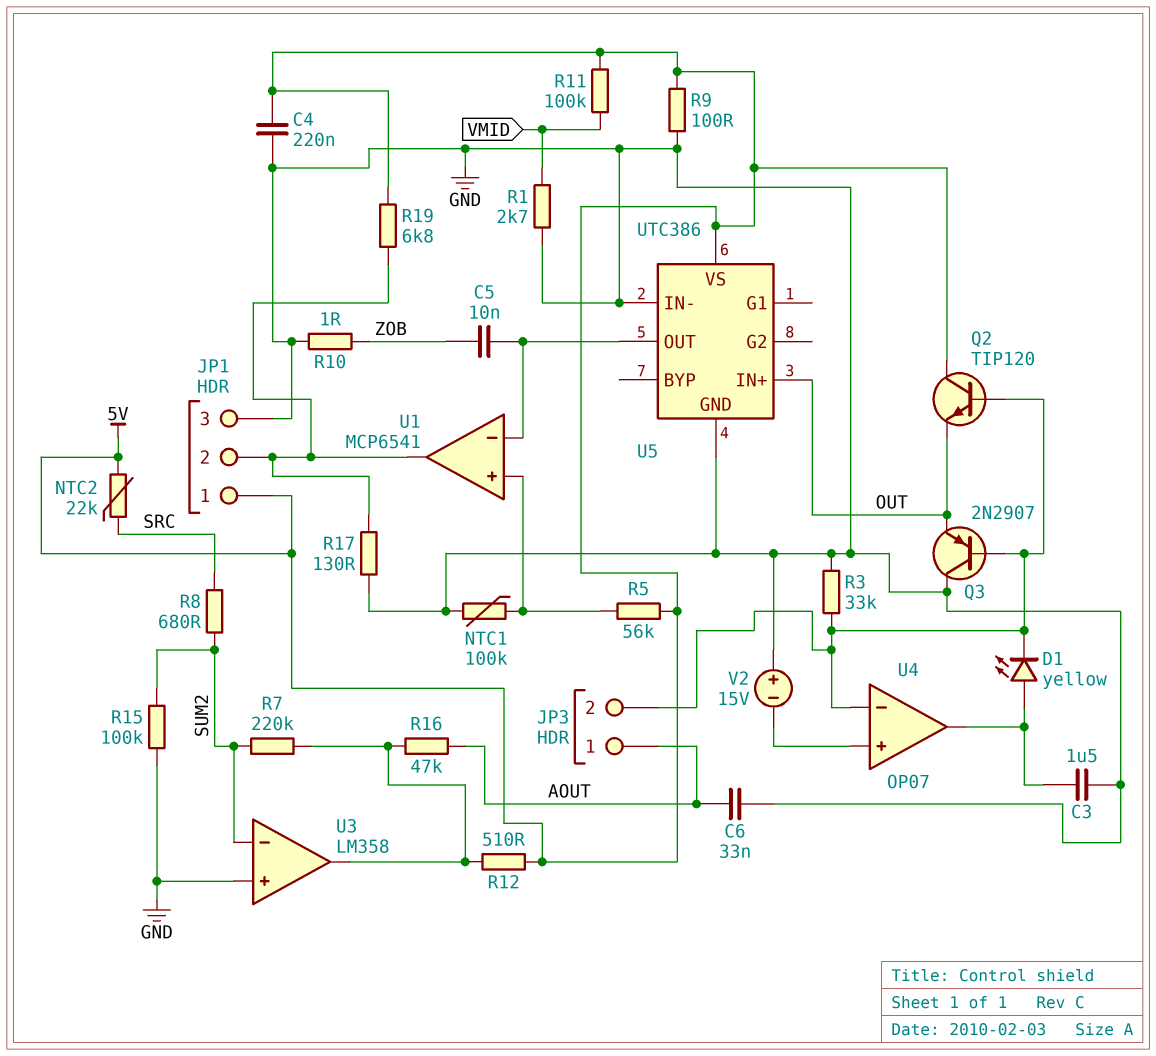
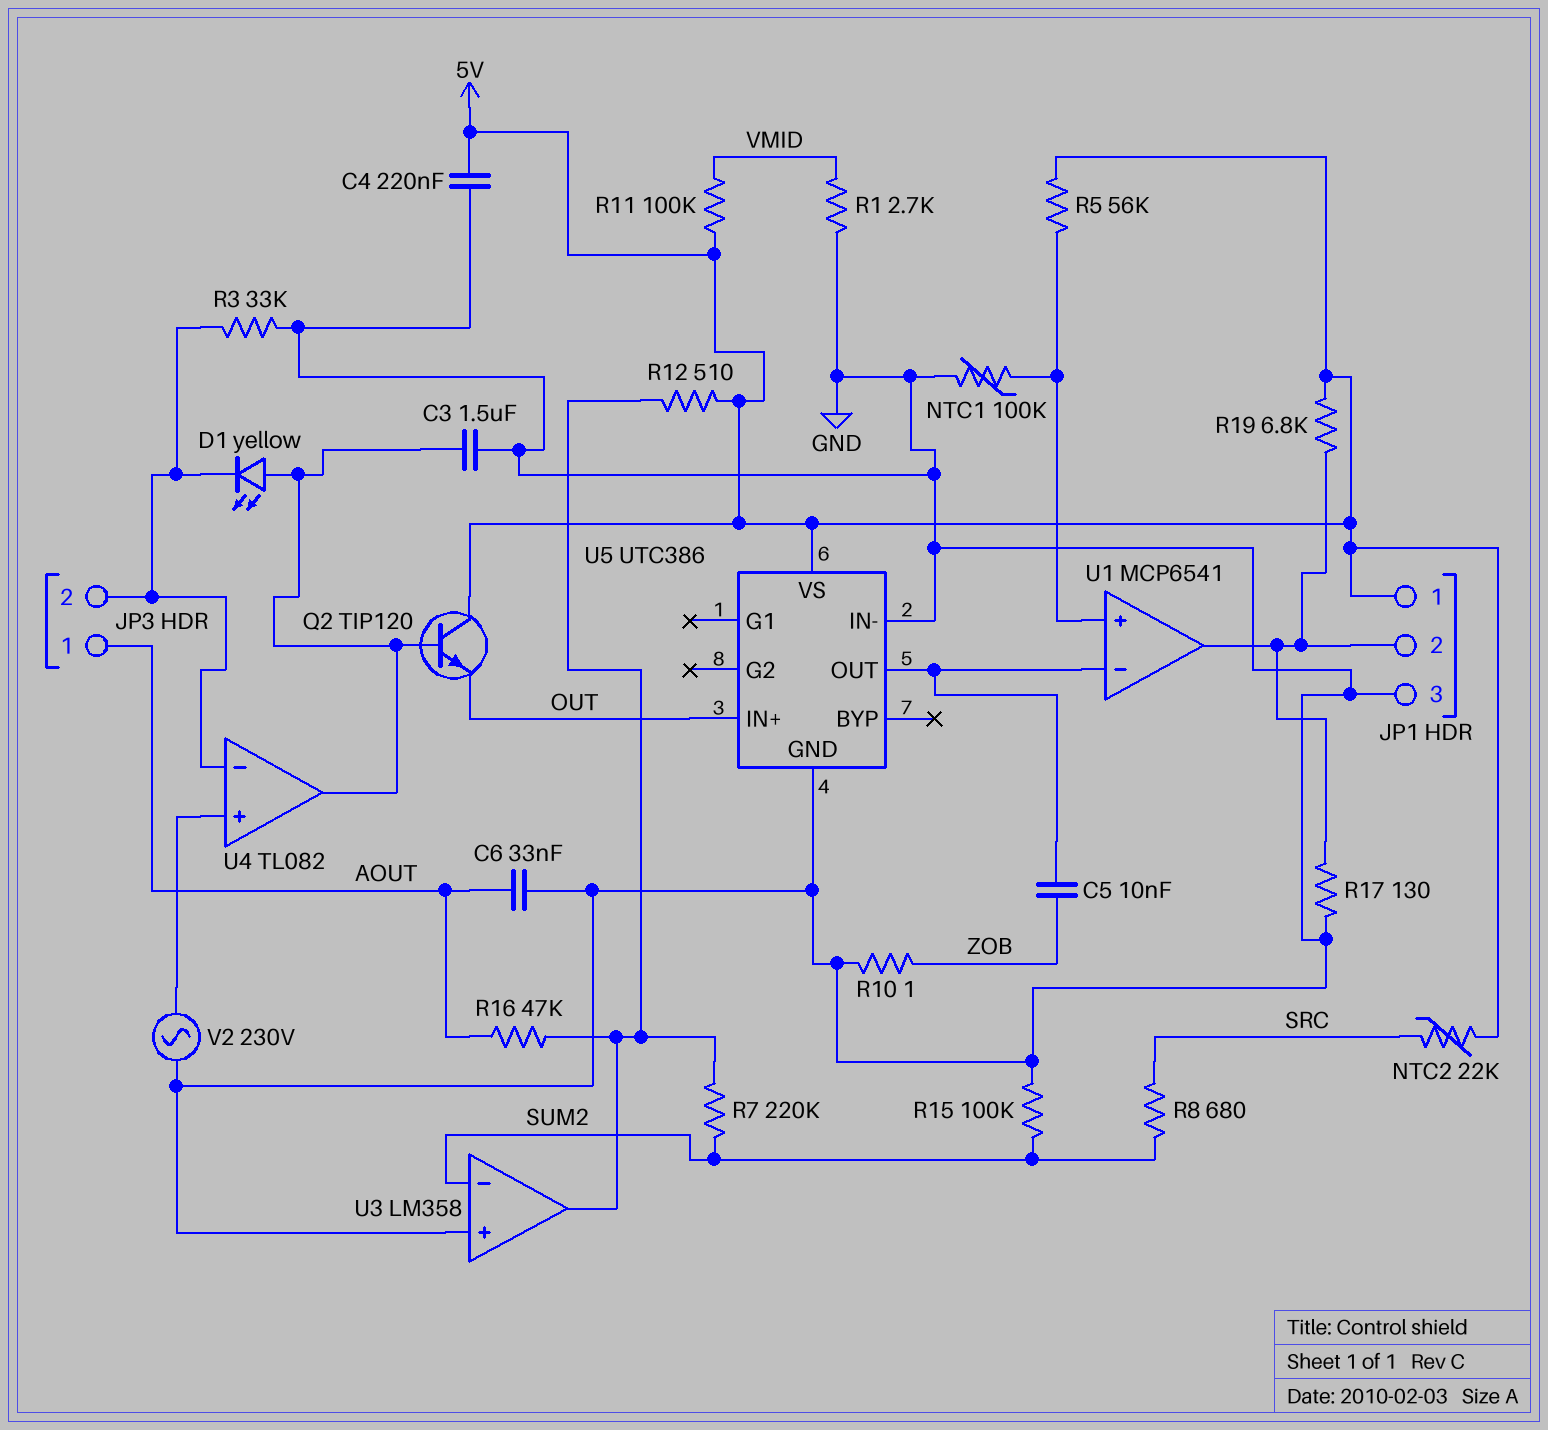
Q2: NPN TIP120 (B JP3/2, C 5V, E OUT) -> NPN TIP120 (B U4/out, C 5V, E OUT)
Q3: PNP 2N2907 (B JP3/2, C GND, E OUT) -> none
R9: 100 (5V, GND) -> none
U4: OP07 -> TL082
V2: 15V (plus GND, minus U4/in+) -> AC 230V (GND, U4/in+)

